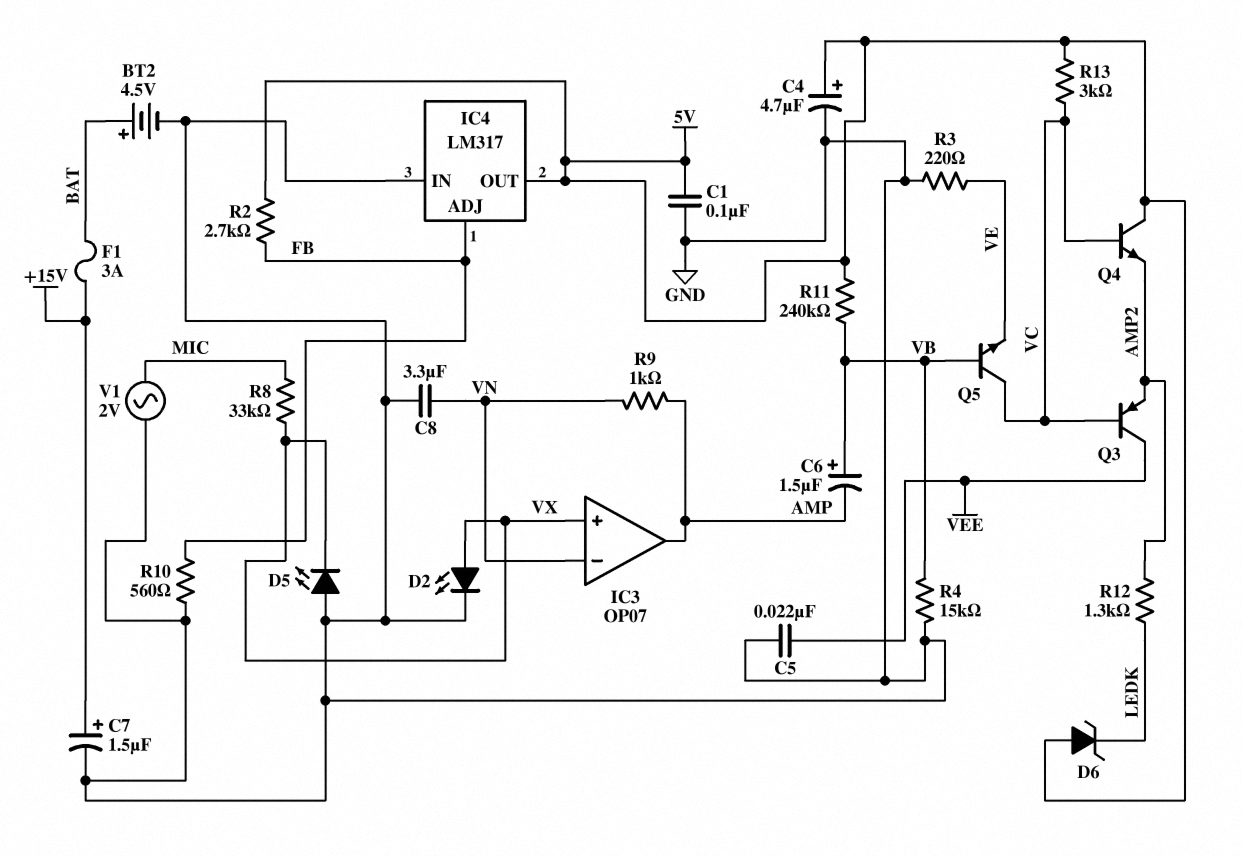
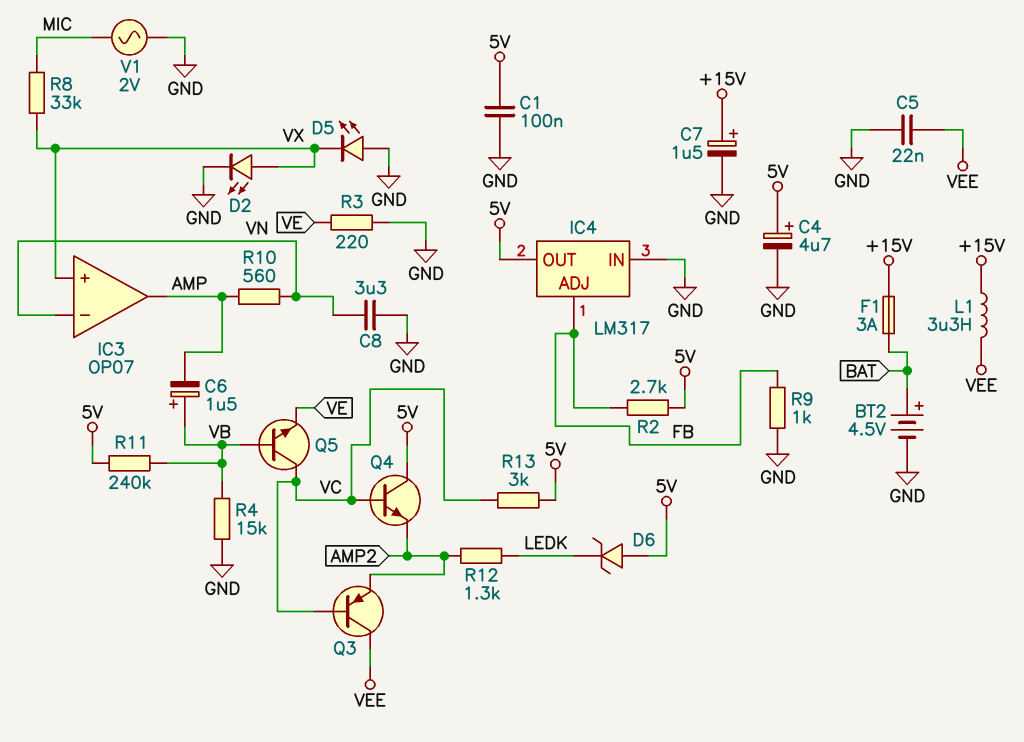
L1: none -> 3.3uH (+15V, VEE)
R9: 1k (AMP, VN) -> 1k (FB, GND)
R10: 560 (FB, GND) -> 560 (AMP, VN)

